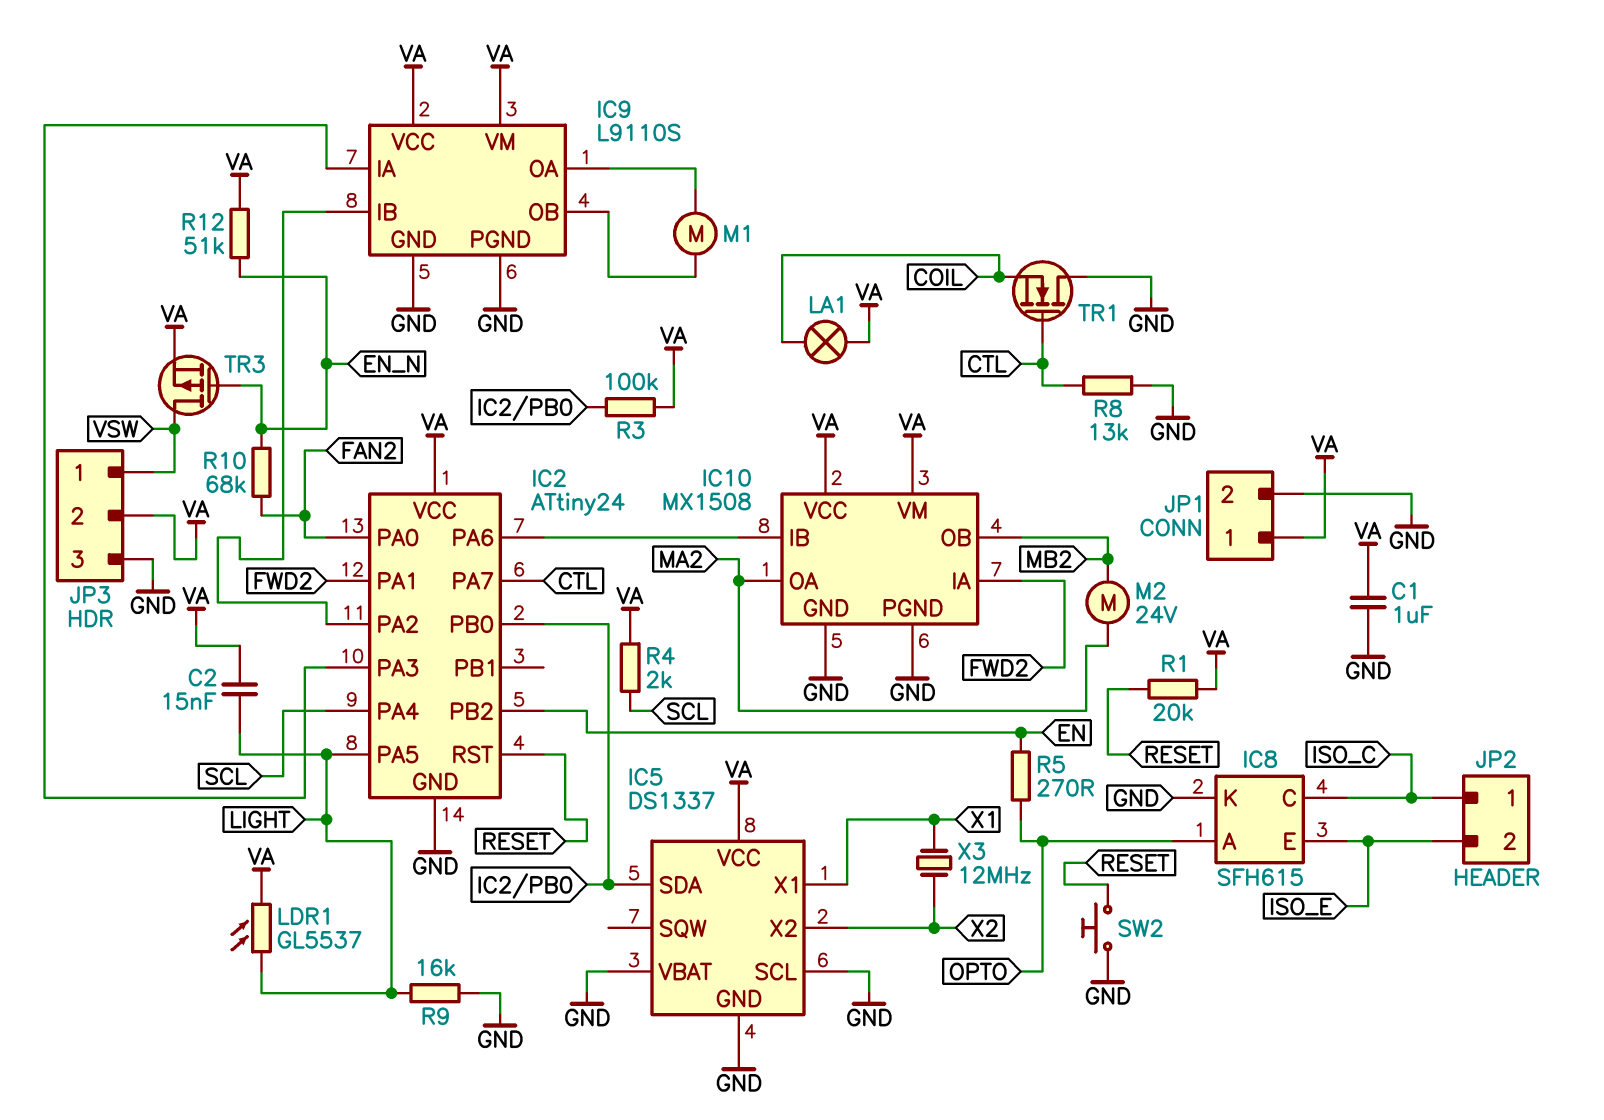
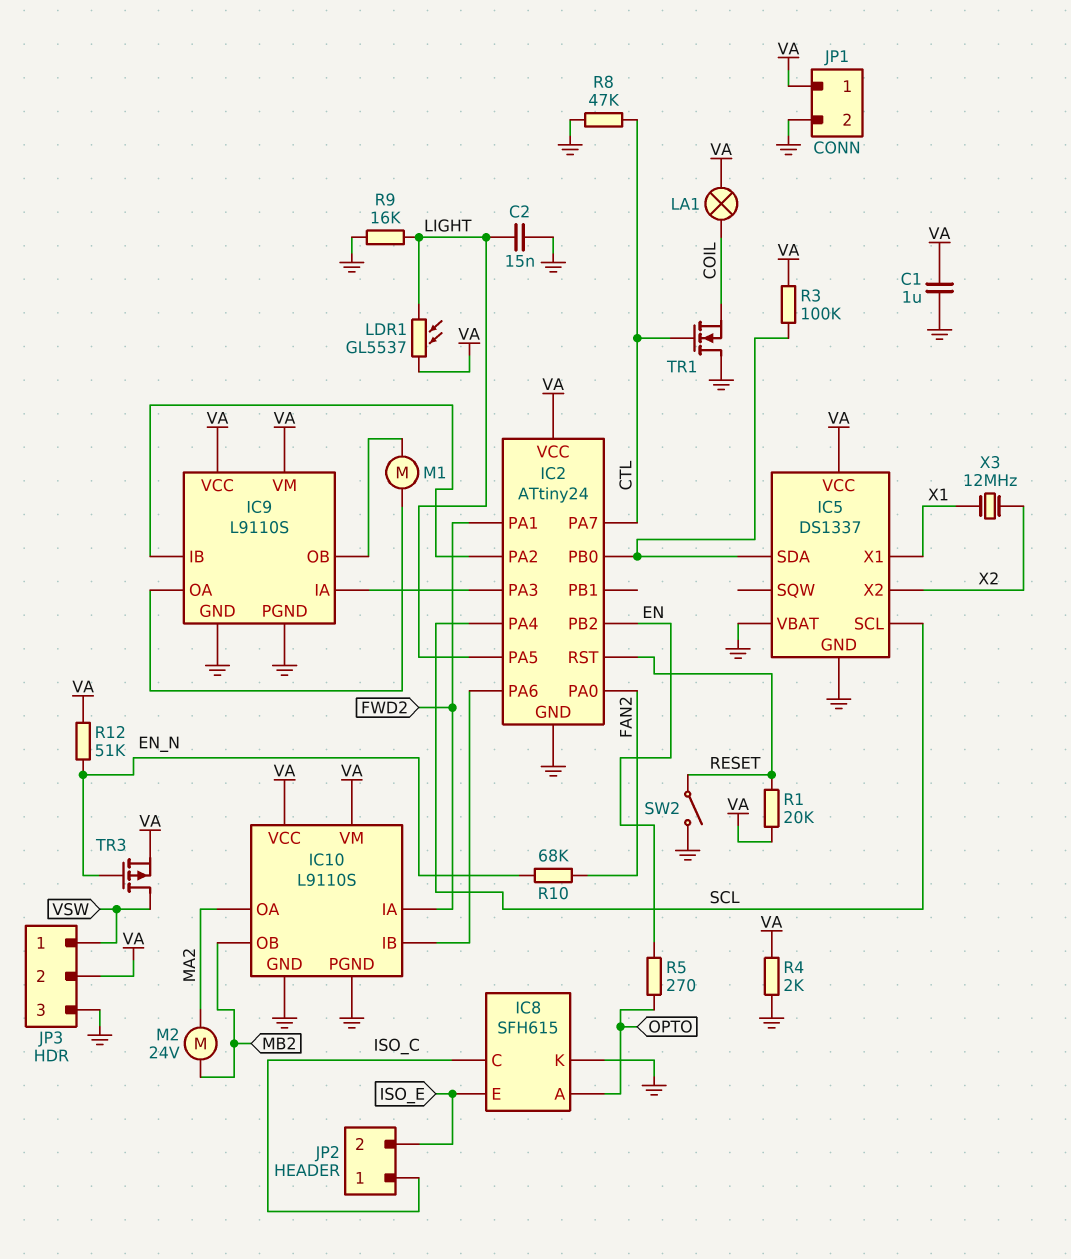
C2: 15nF (LIGHT, VA) -> 15nF (GND, LIGHT)
IC5 pin SCL: GND -> SCL
IC10: MX1508 -> L9110S
R4: 2k (SCL, VA) -> 2k (GND, VA)
R8: 13k (CTL, GND) -> 47k (CTL, GND)
SW2: button (GND, RESET) -> switch (GND, RESET)

